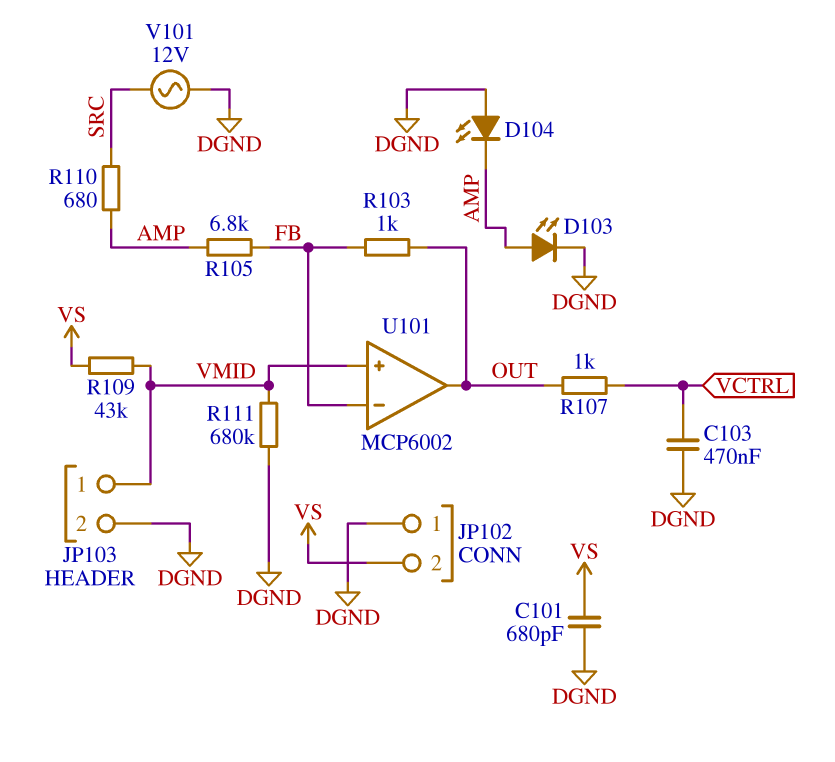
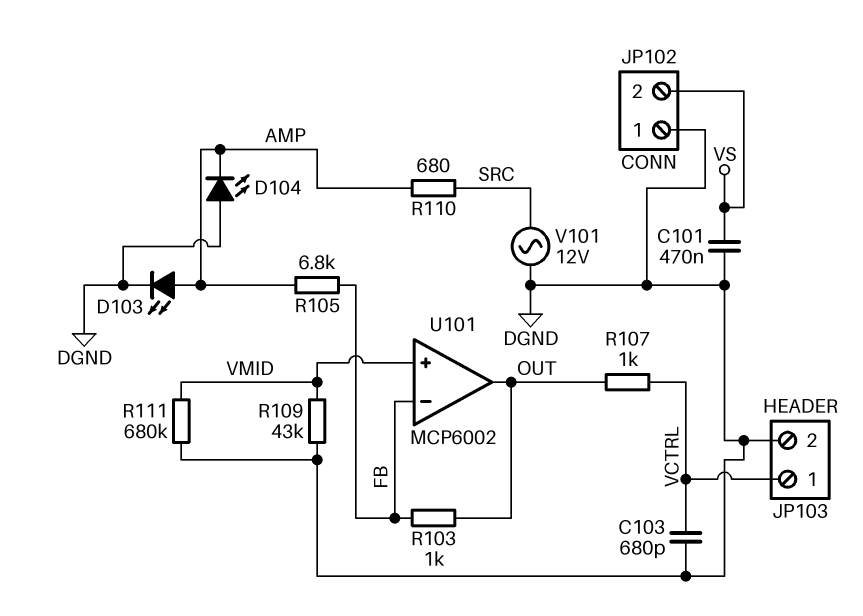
C101: 680pF (DGND, VS) -> 470nF (DGND, VS)
C103: 470nF (DGND, VCTRL) -> 680pF (DGND, VCTRL)
JP103 pin 1: VMID -> VCTRL
R109: 43k (VMID, VS) -> 43k (DGND, VMID)

